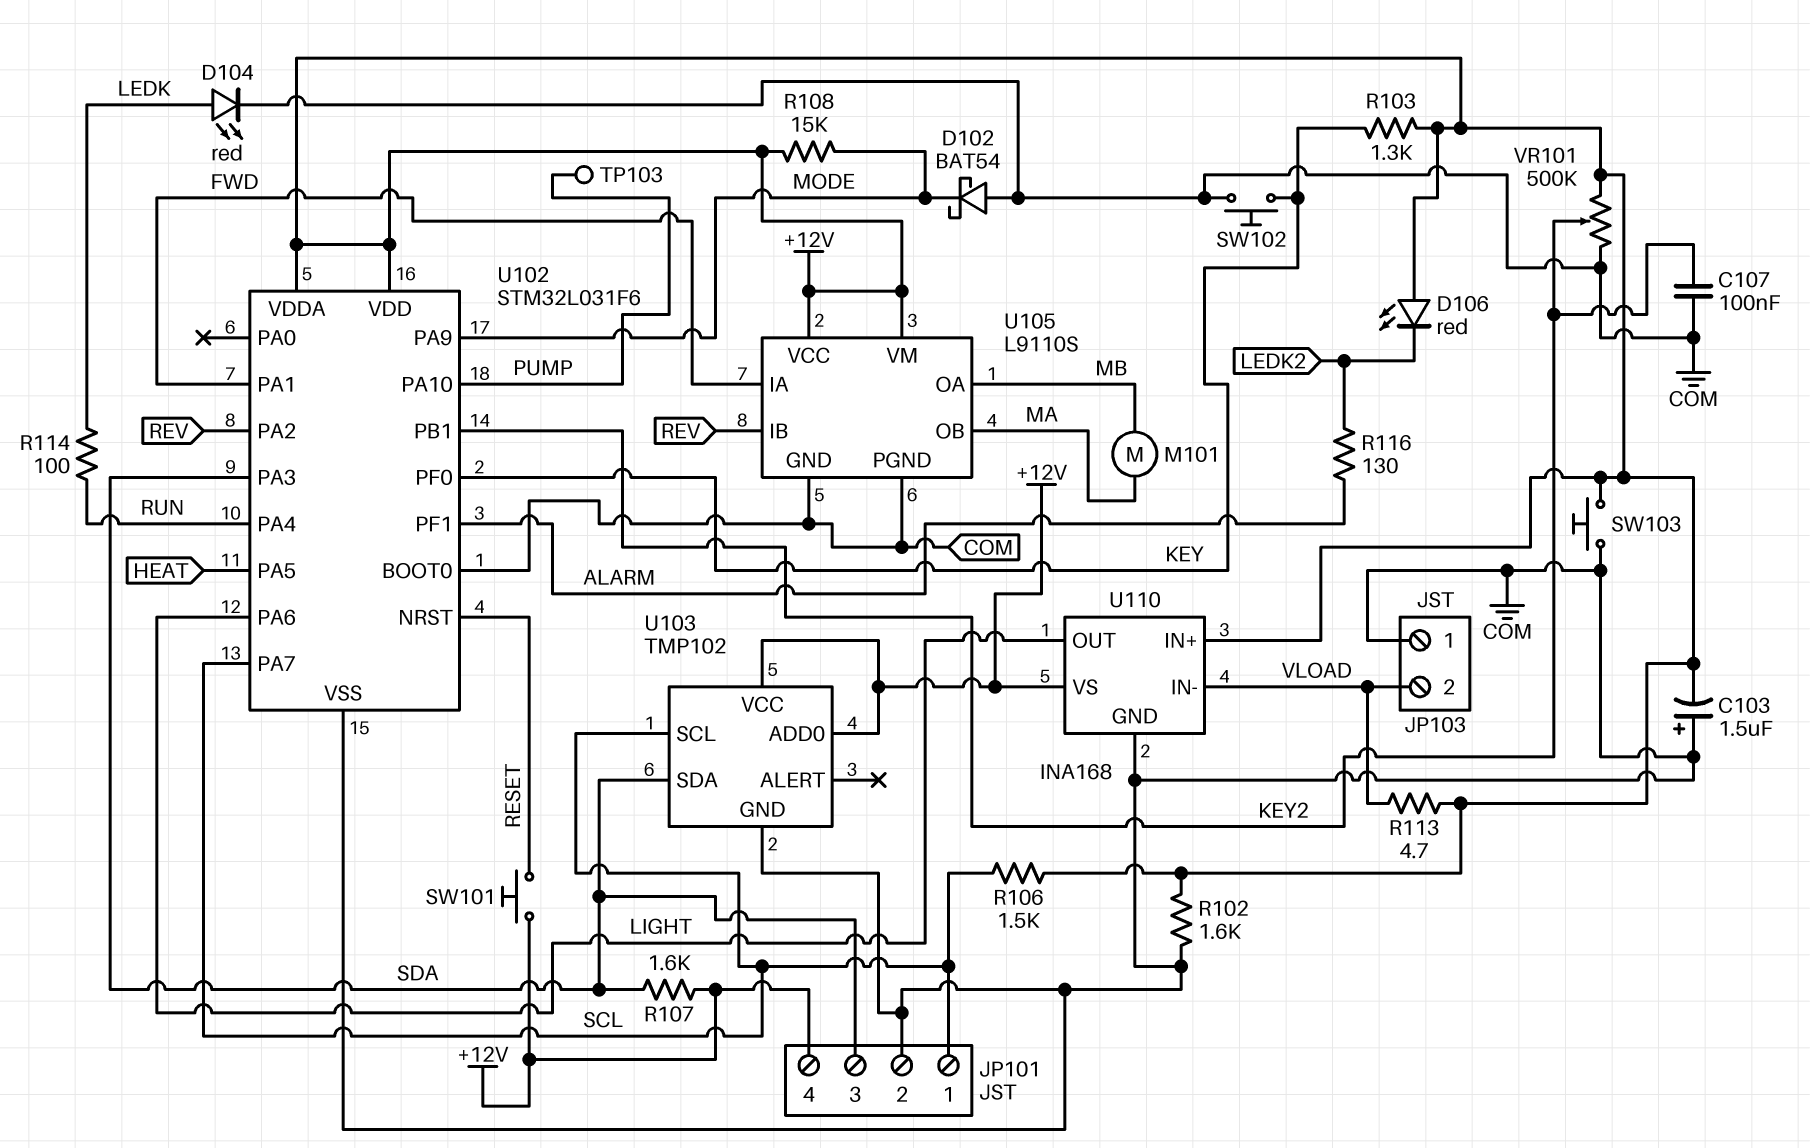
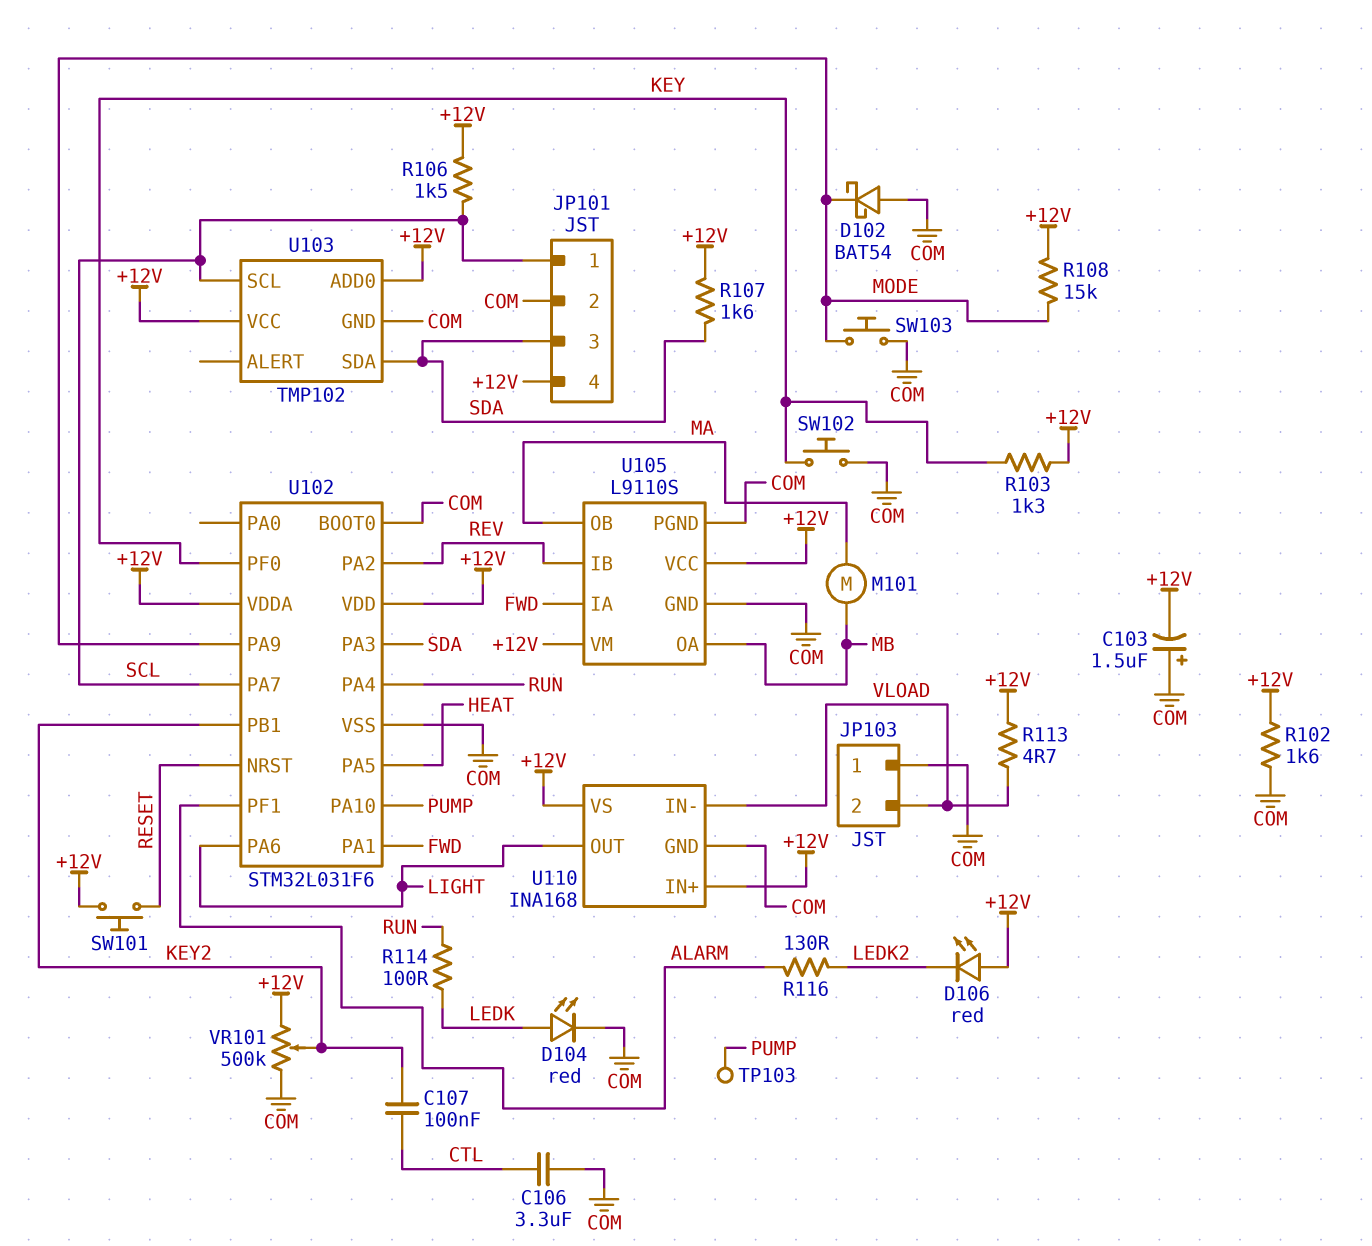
C106: none -> 3.3uF (COM, CTL)
C107: 100nF (COM, KEY2) -> 100nF (CTL, KEY2)
SW103: button (+12V, COM) -> button (COM, MODE)

